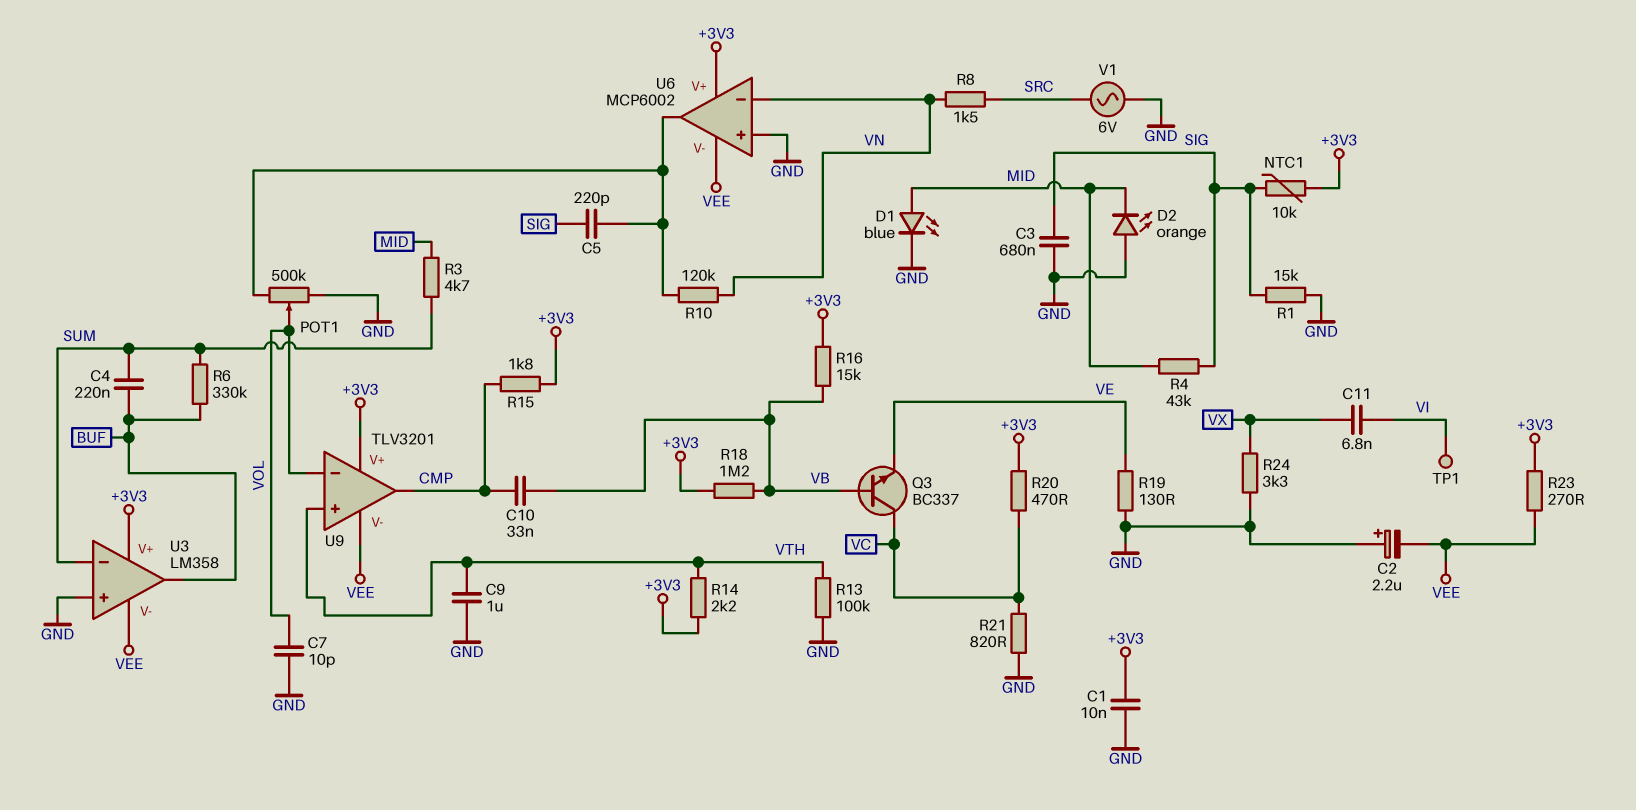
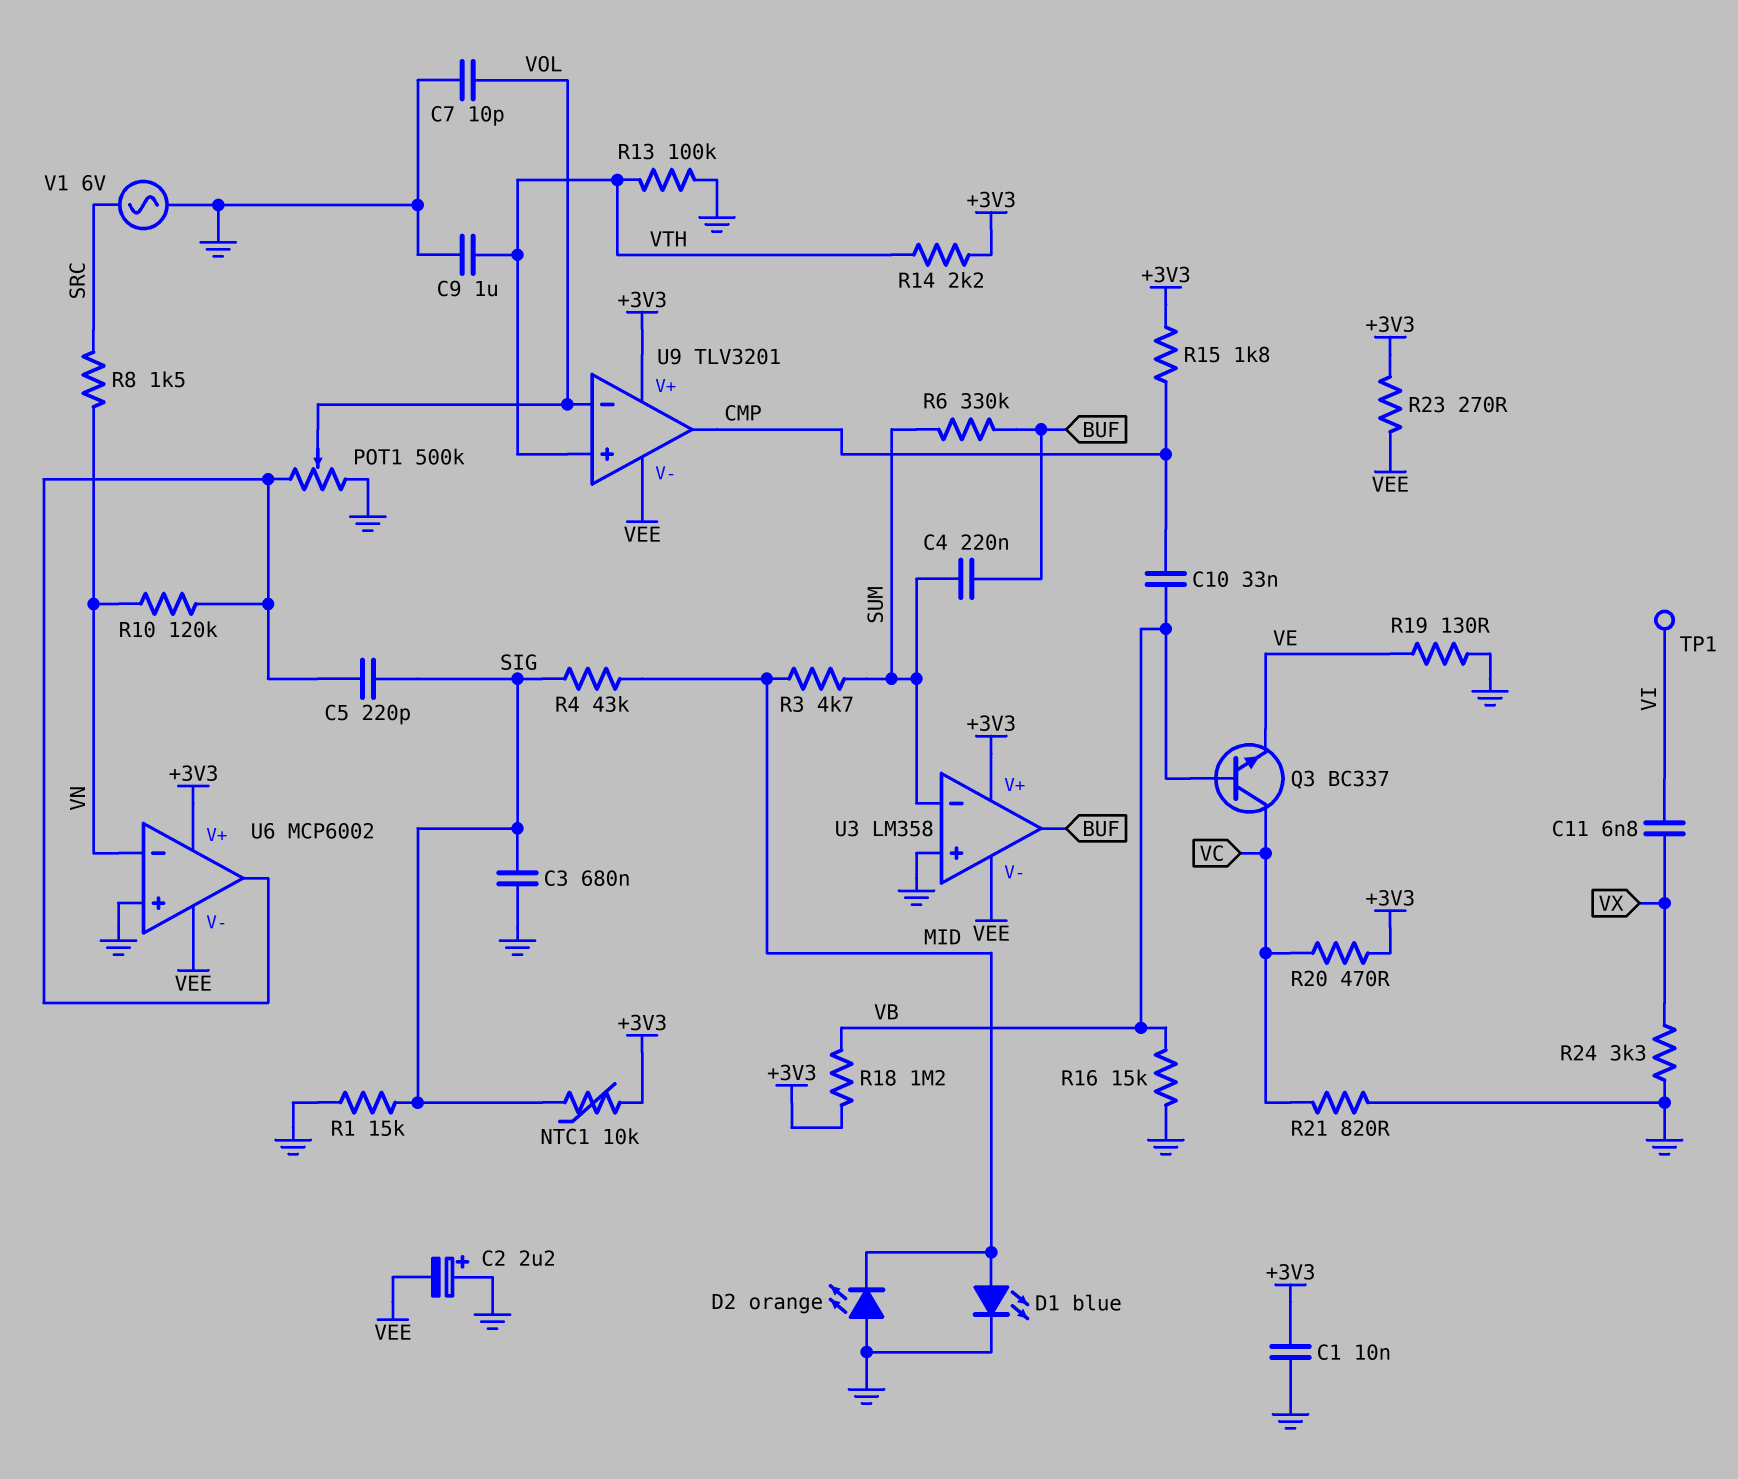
R16: 15k (+3V3, VB) -> 15k (GND, VB)

